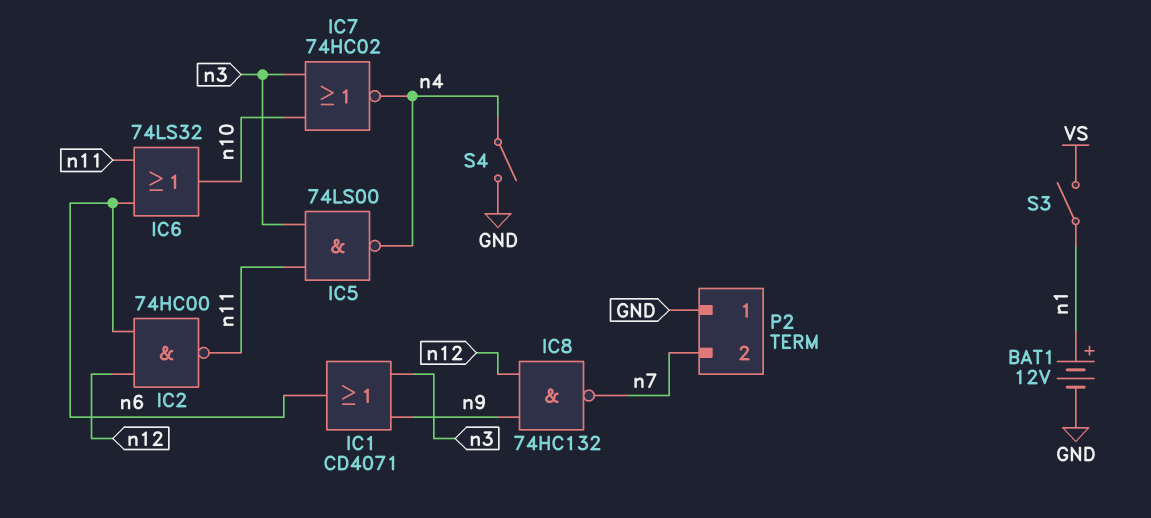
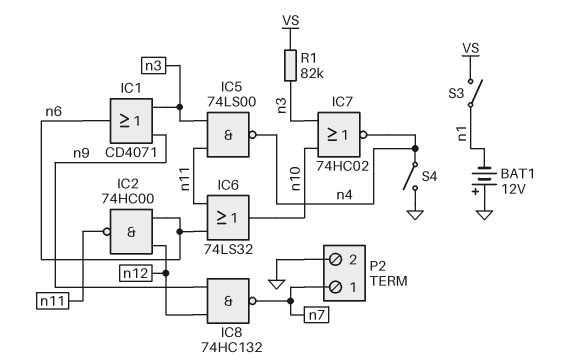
BAT1: 12V (plus n1, minus GND) -> 12V (plus GND, minus n1)
P2 pin 1: GND -> n7
P2 pin 2: n7 -> GND
R1: none -> 82k (VS, n3)

